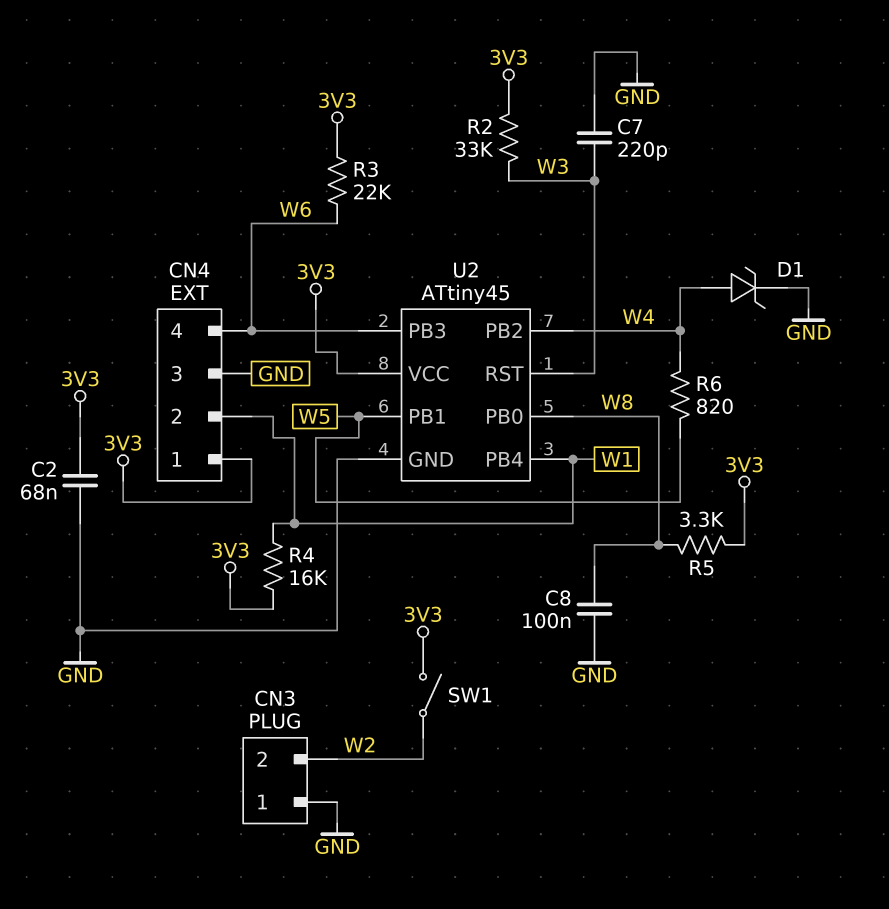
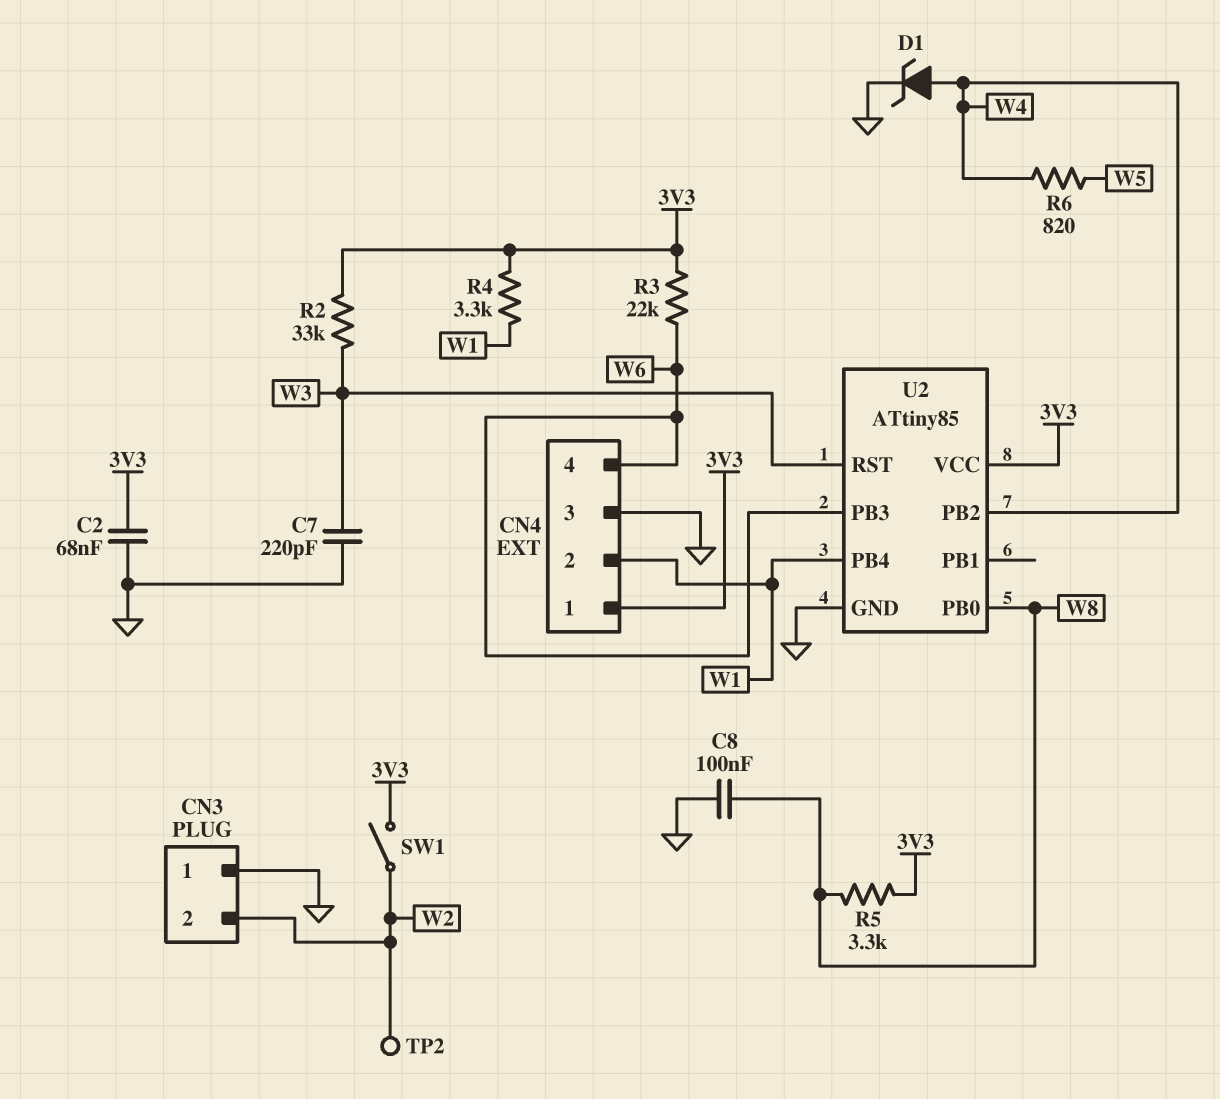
R4: 16k (3V3, W1) -> 3.3k (3V3, W1)
TP2: none -> test point (W2)
U2: ATtiny45 -> ATtiny85
U2 pin PB1: W5 -> none

